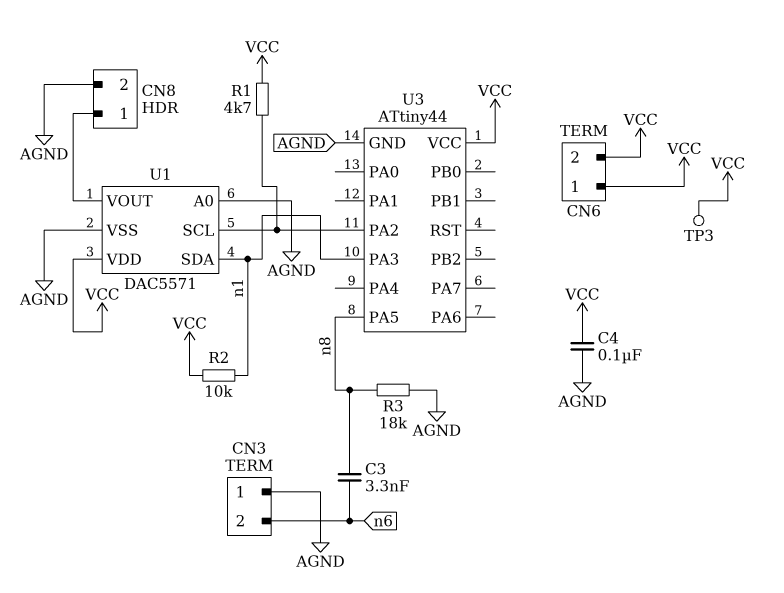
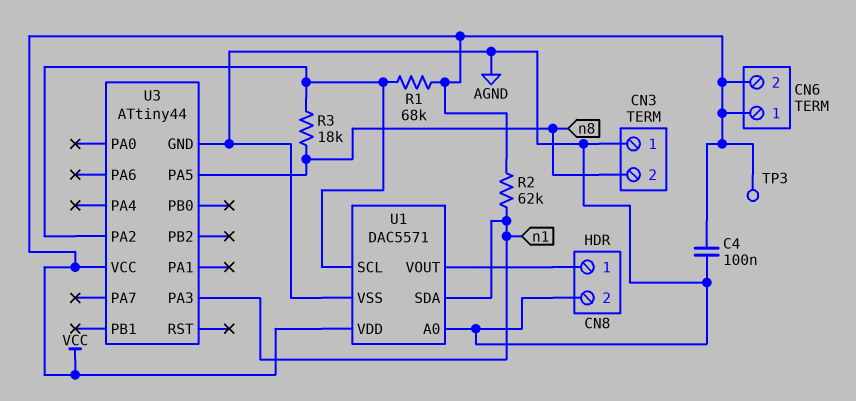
C3: 3.3nF (n6, n8) -> none
CN3 pin 2: n6 -> n8
R1: 4.7k (U1/SCL, VCC) -> 68k (U1/SCL, VCC)
R2: 10k (VCC, n1) -> 62k (VCC, n1)
R3: 18k (AGND, n8) -> 18k (U1/SCL, n8)

